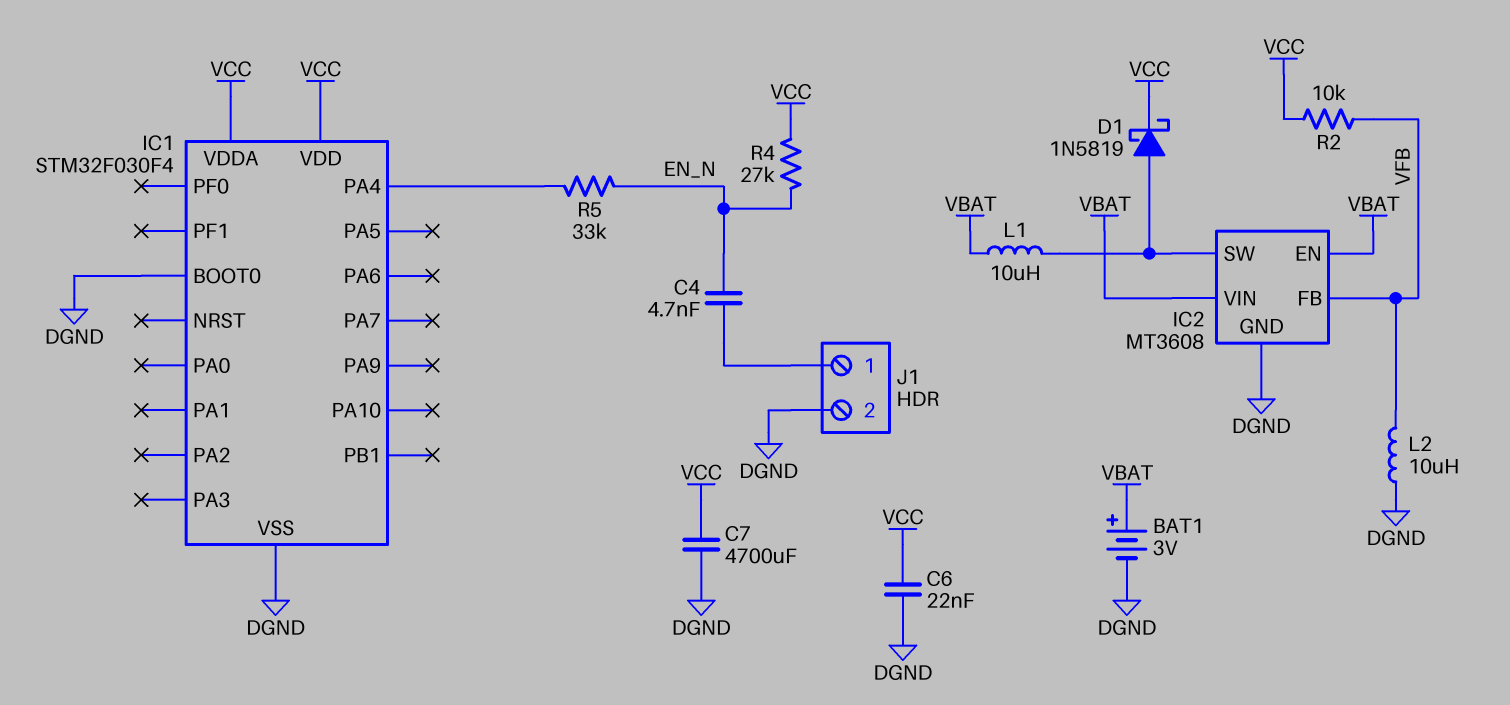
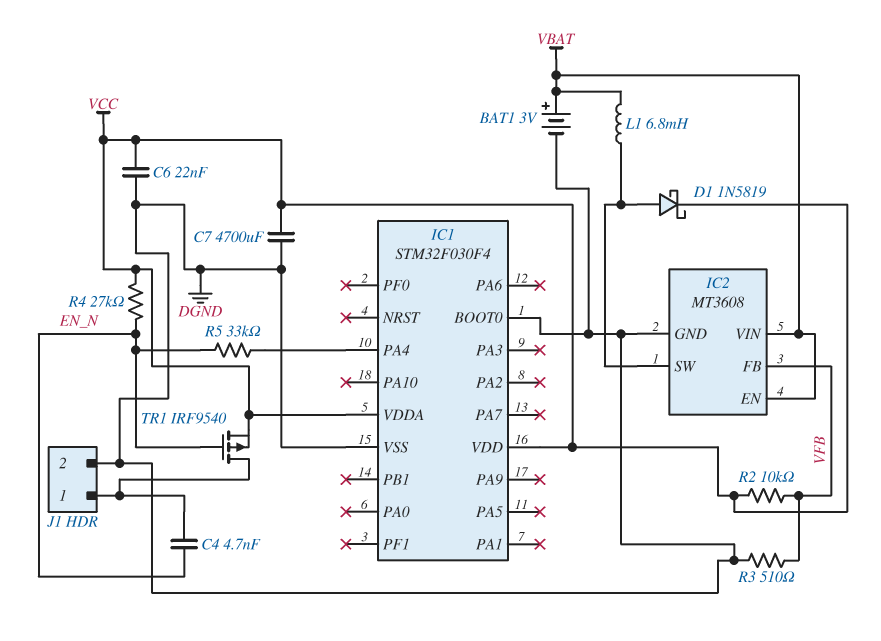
L1: 10uH (IC2/SW, VBAT) -> 6.8mH (IC2/SW, VBAT)
L2: 10uH (DGND, VFB) -> none
R3: none -> 510 (DGND, VFB)
TR1: none -> PMOS IRF9540 (G EN_N, D J1/1, S VCC)

